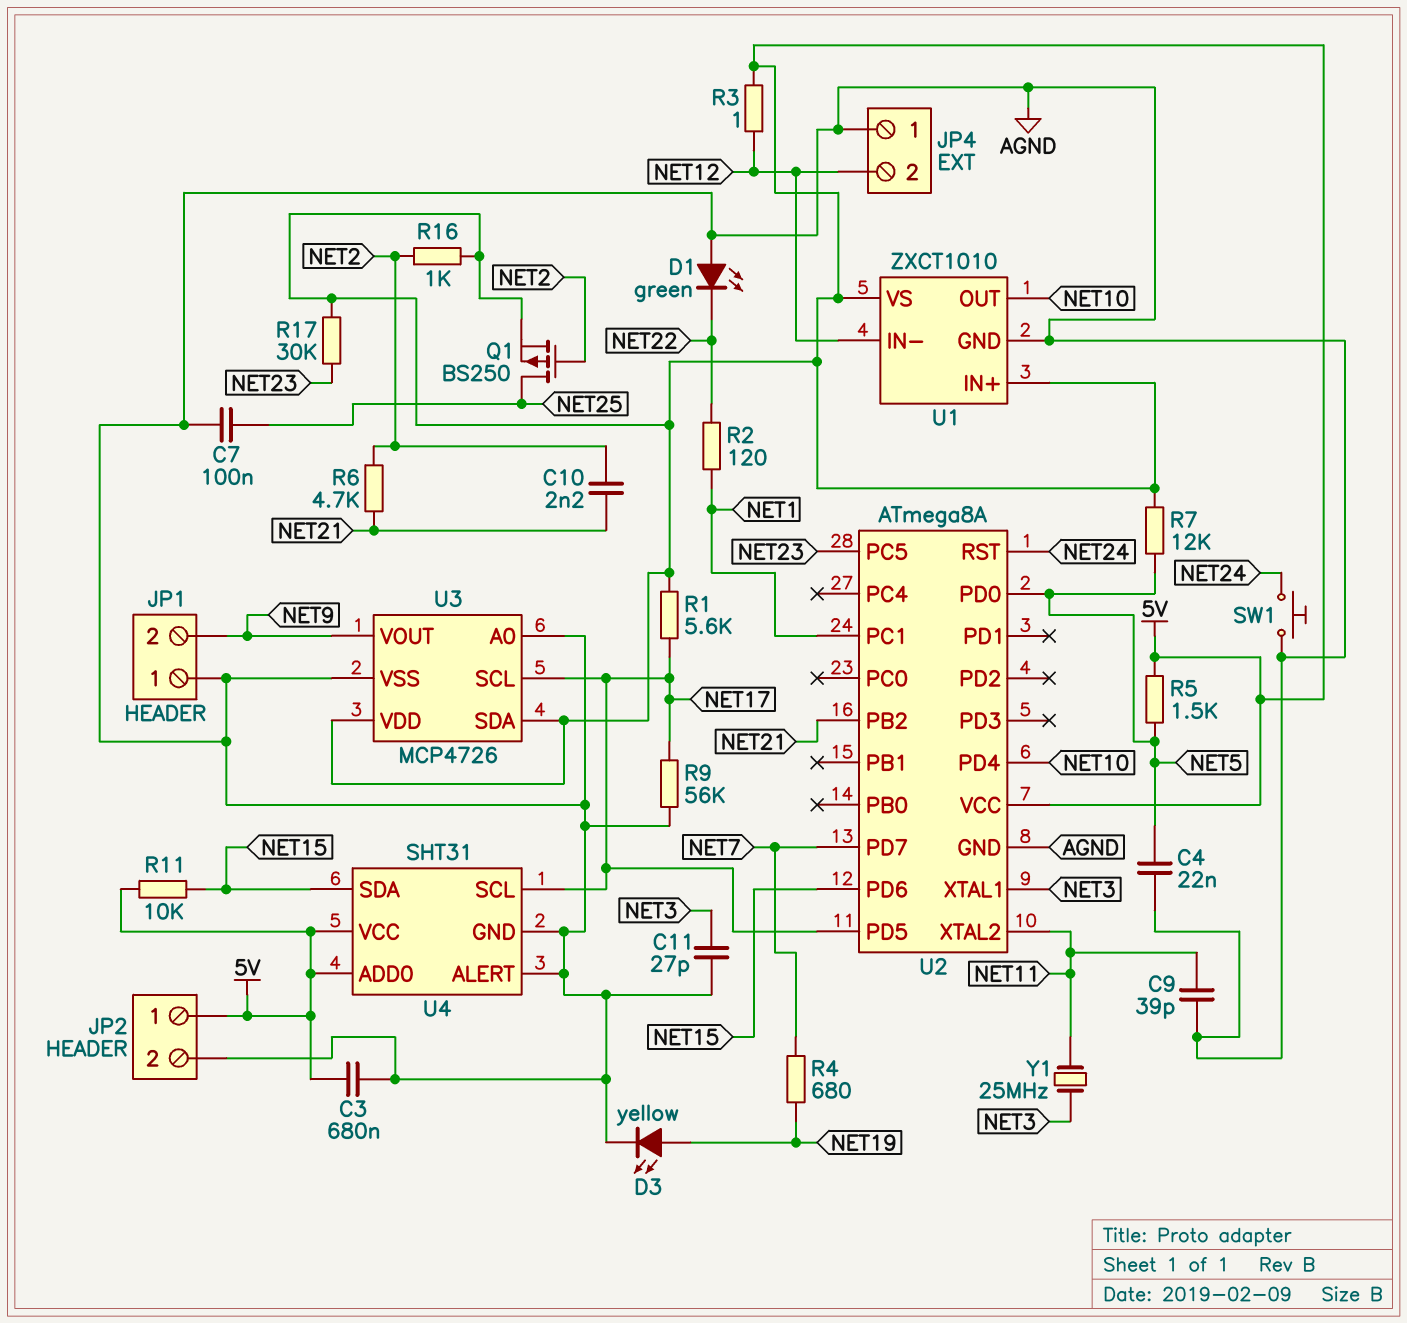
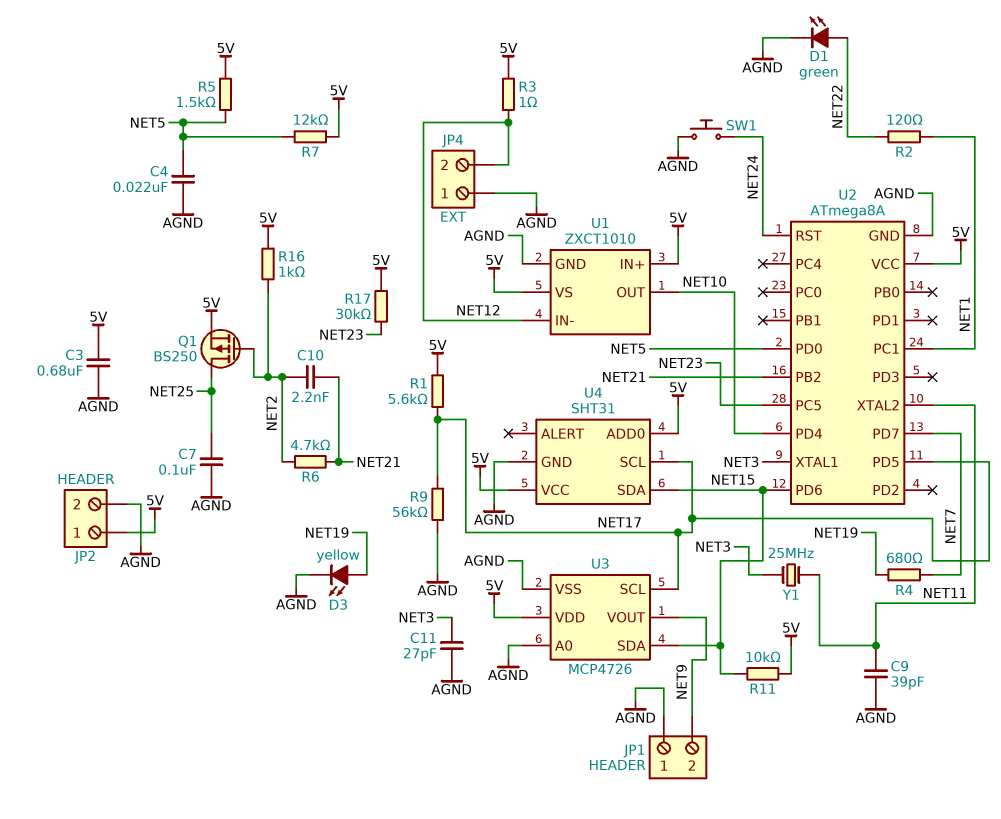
D1: LED green (A AGND, K NET22) -> LED green (A NET22, K AGND)
U3 pin SDA: 5V -> NET15
U4 pin ALERT: AGND -> none

